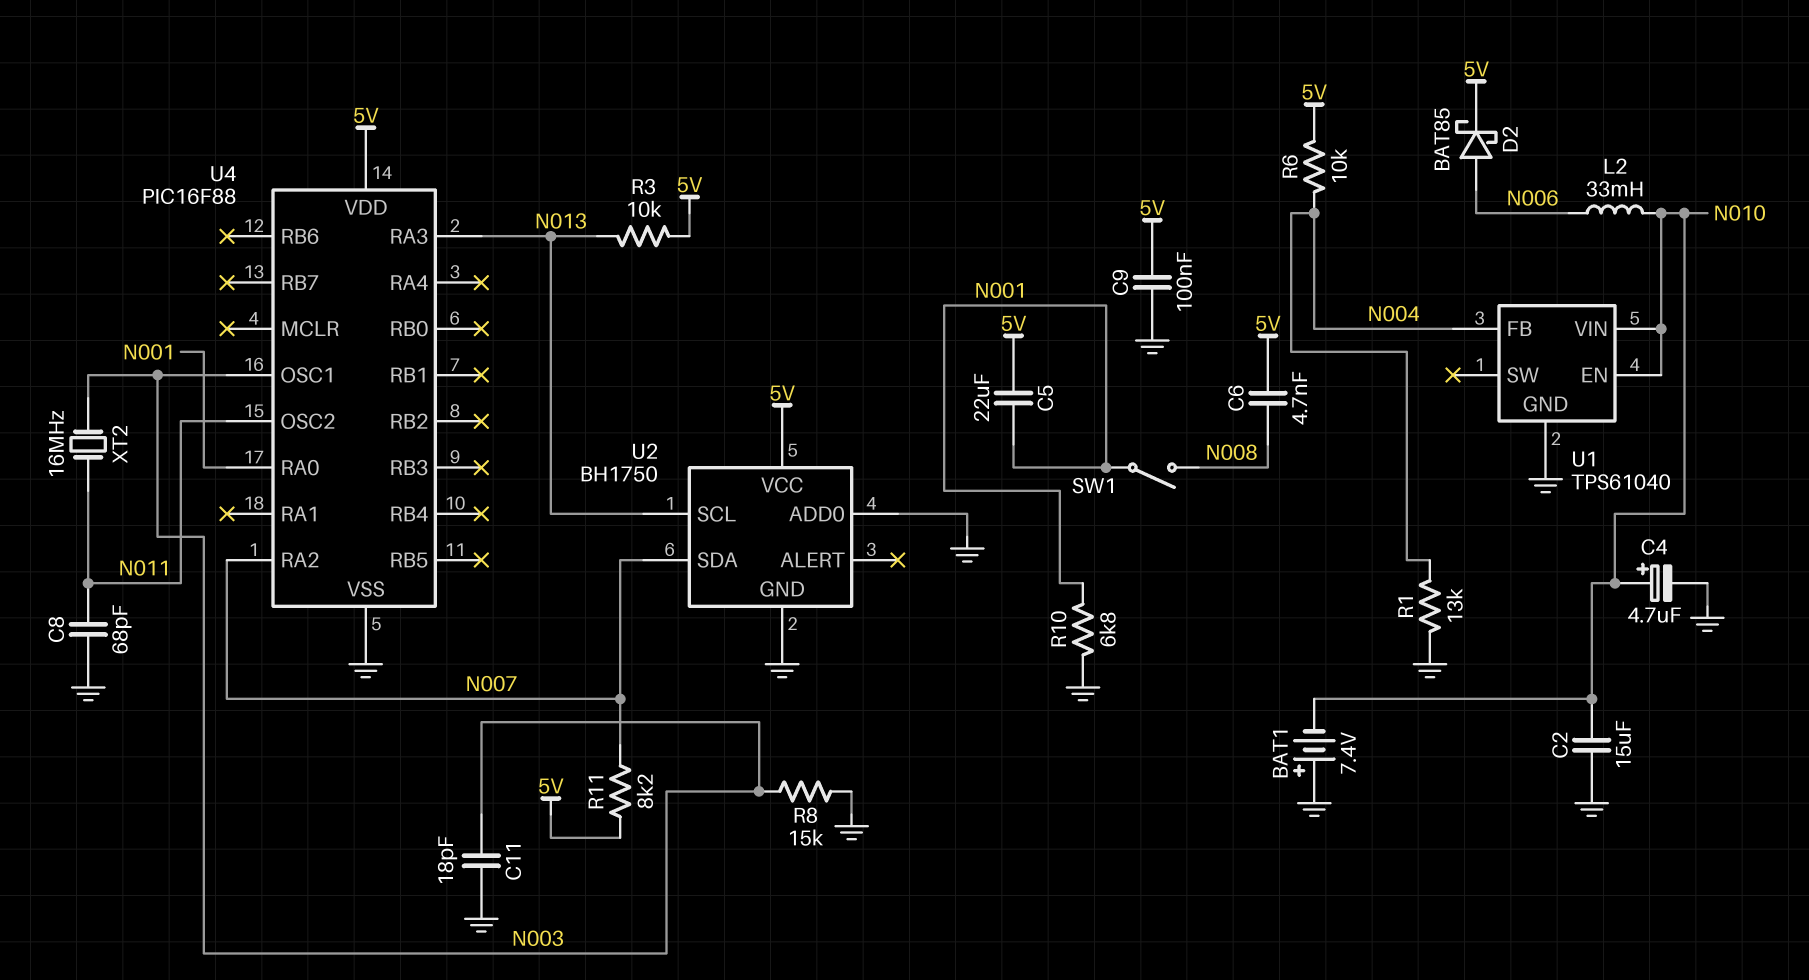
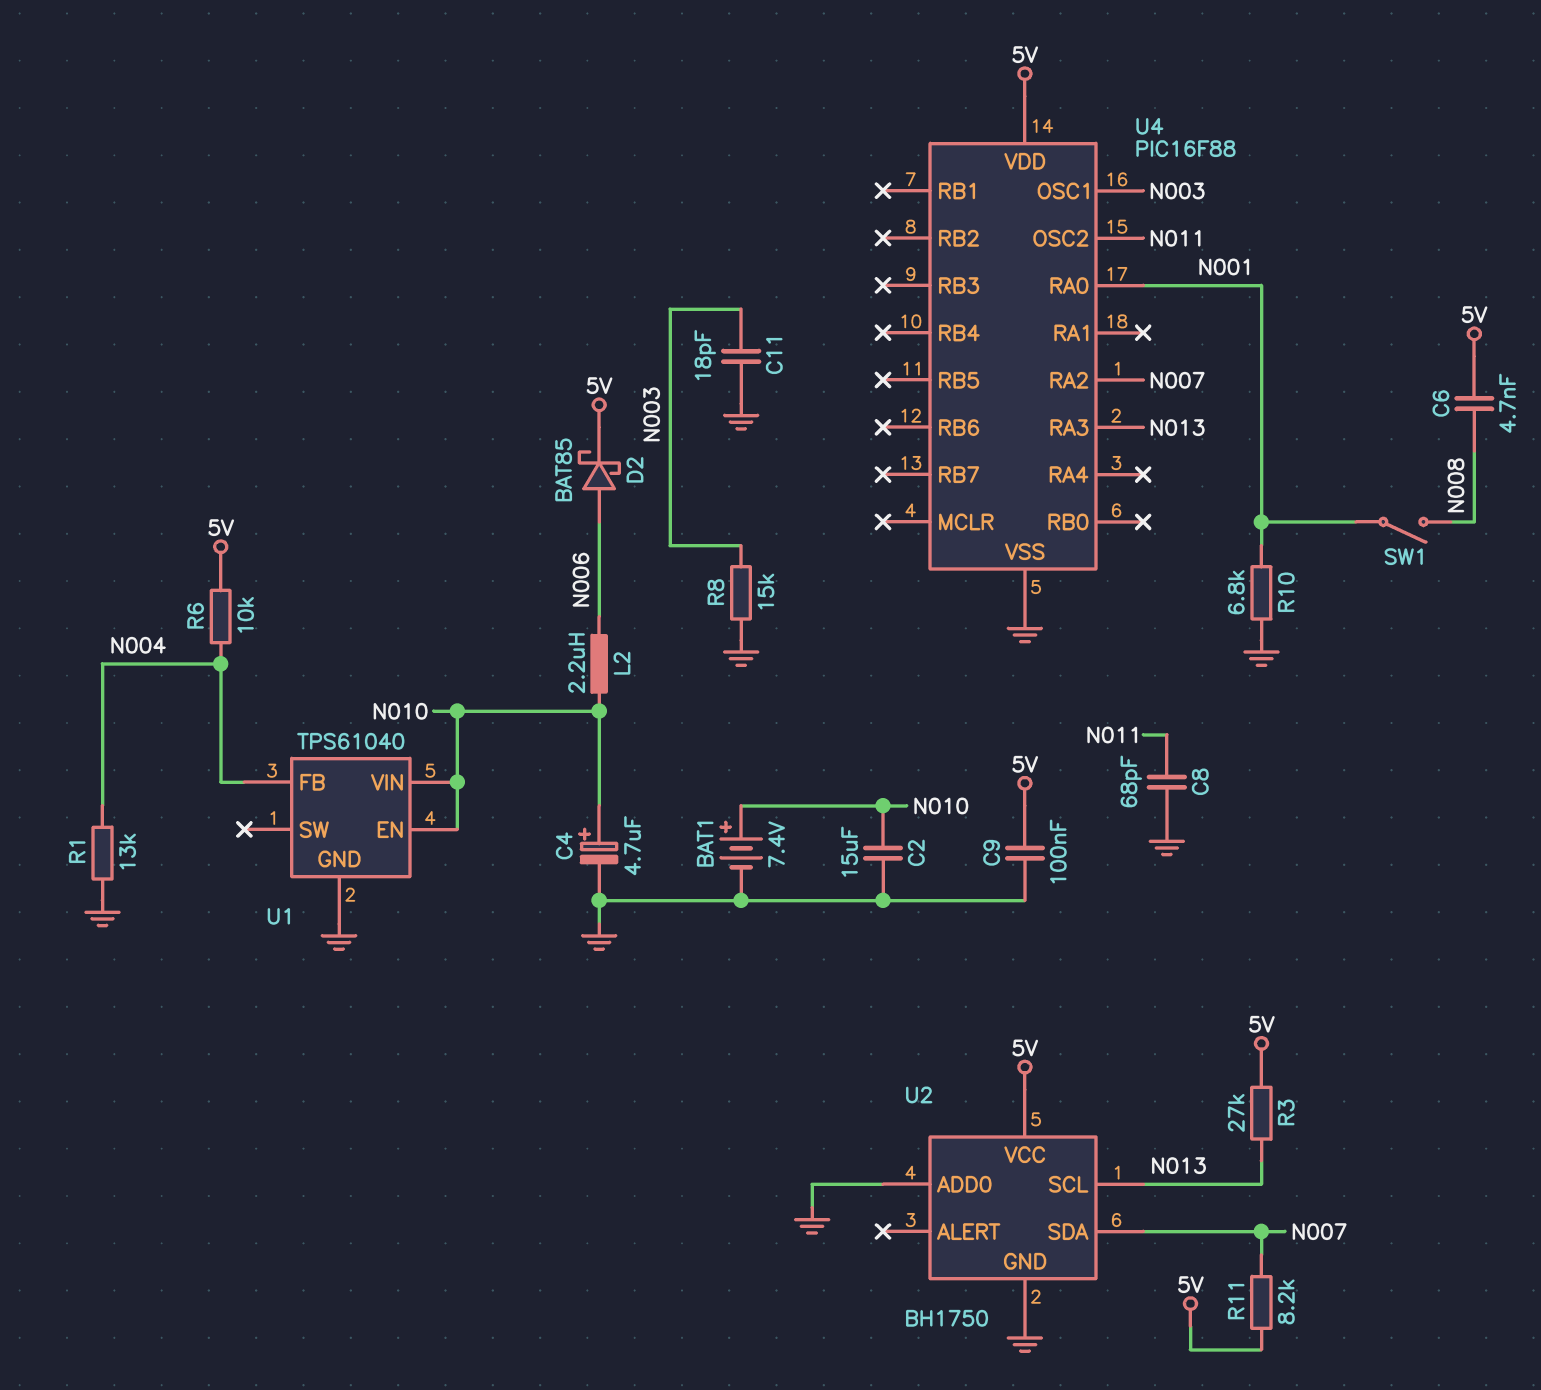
BAT1: 7.4V (plus GND, minus N010) -> 7.4V (plus N010, minus GND)
C5: 22uF (5V, N001) -> none
L2: 33mH (N006, N010) -> 2.2uH (N006, N010)
R3: 10k (5V, N013) -> 27k (5V, N013)
XT2: 16MHz (N003, N011) -> none

